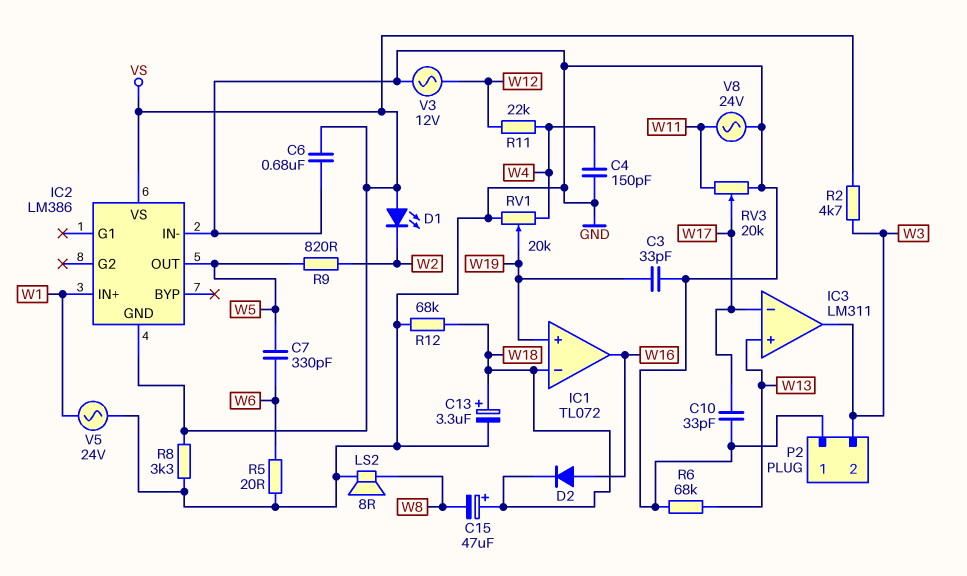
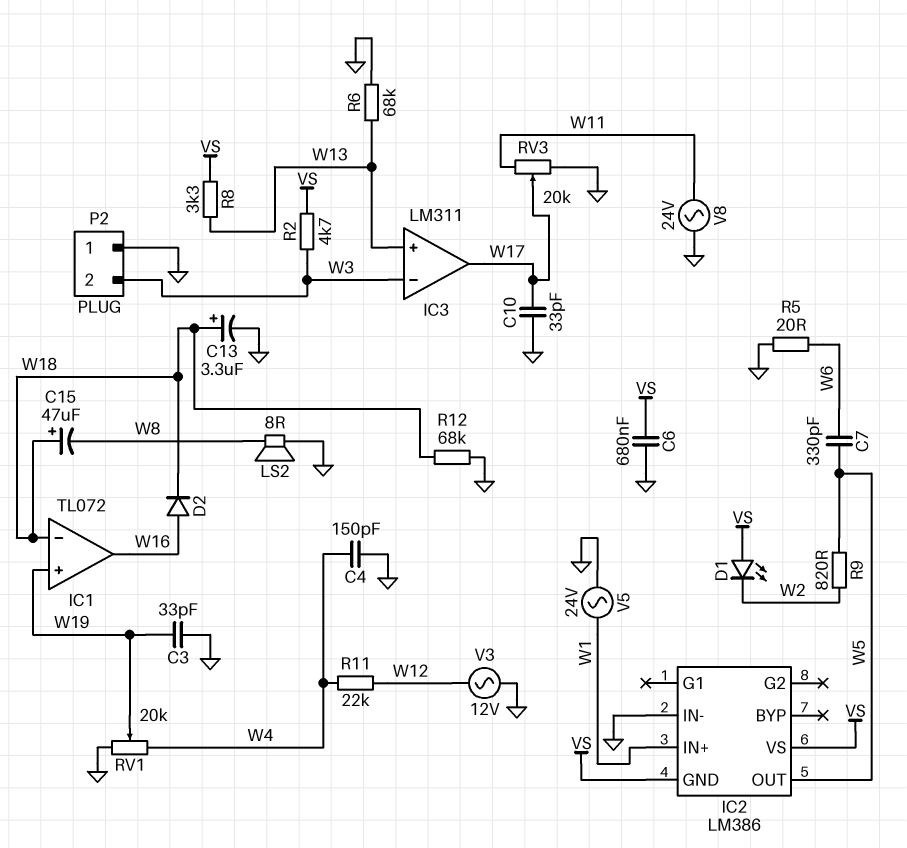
IC3 pin in-: W17 -> W3
IC3 pin out: W3 -> W17
R8: 3.3k (GND, VS) -> 3.3k (VS, W13)

